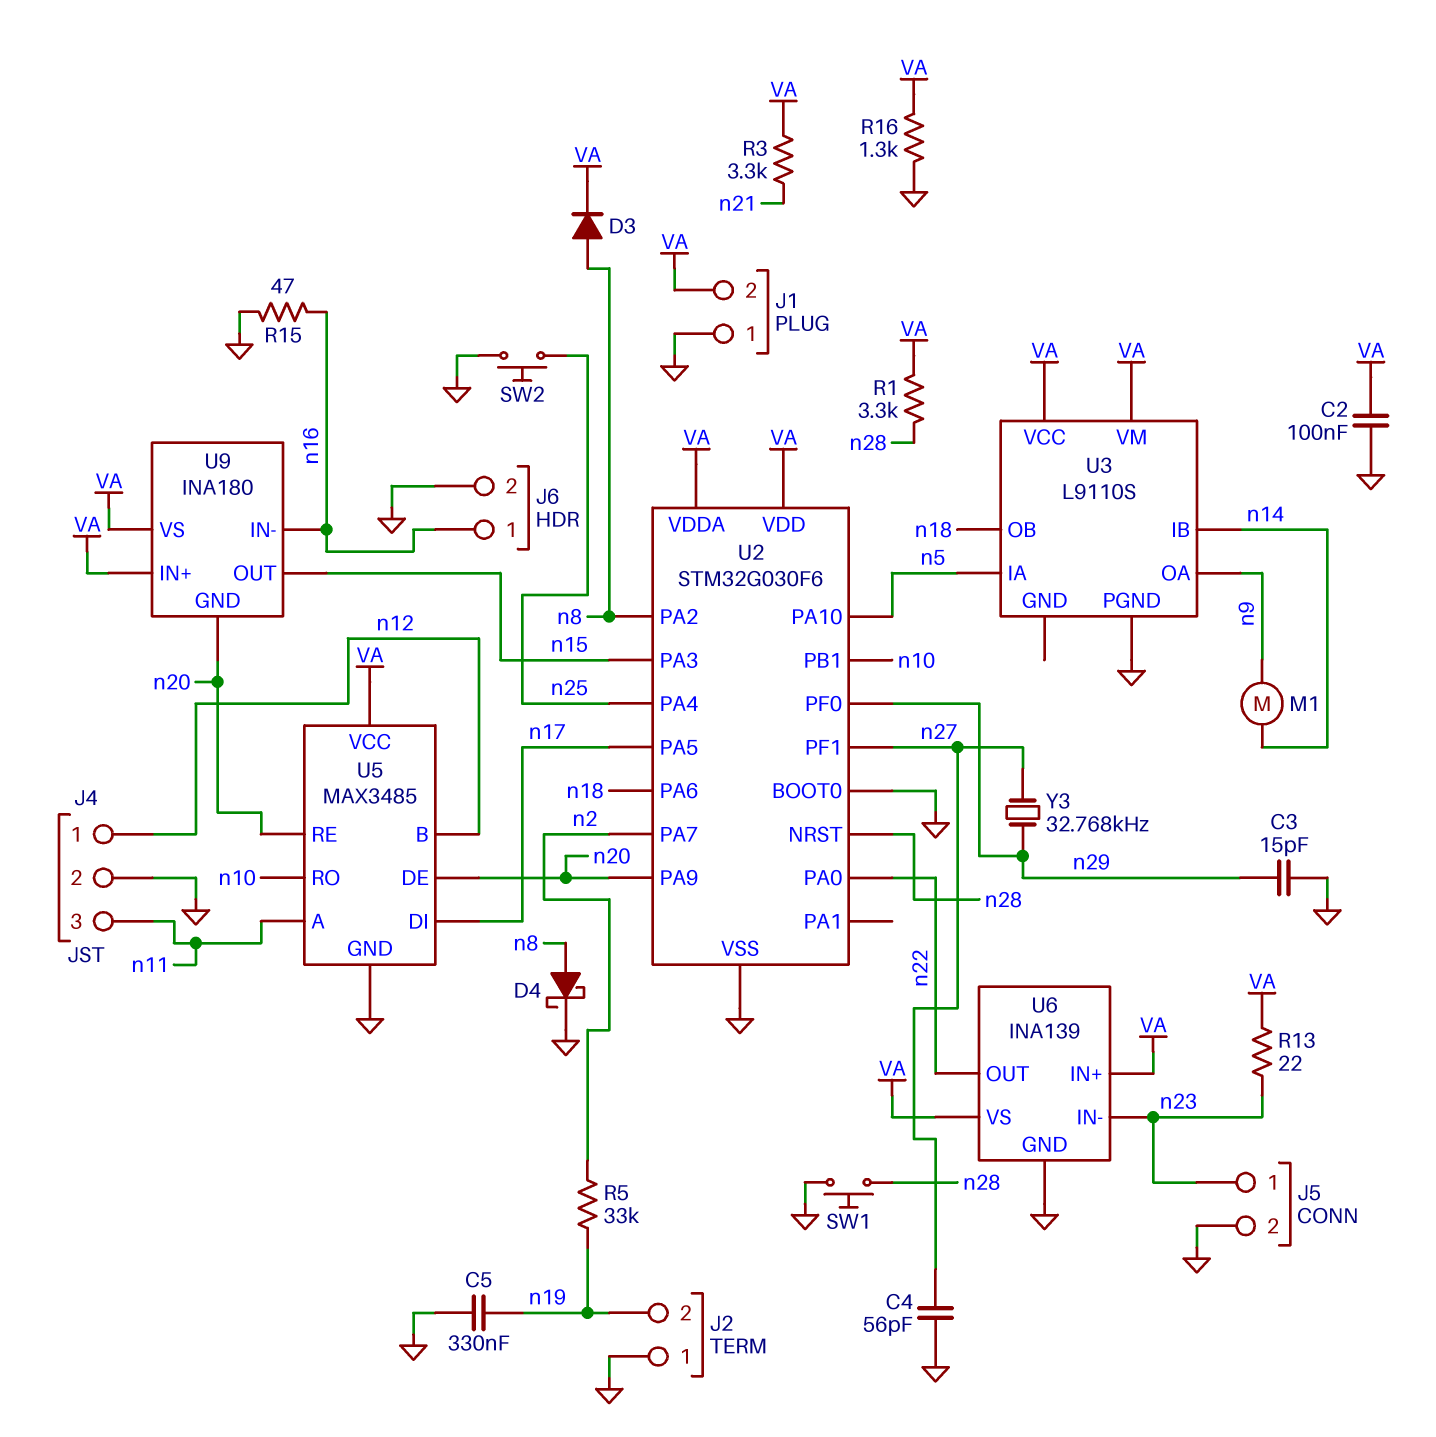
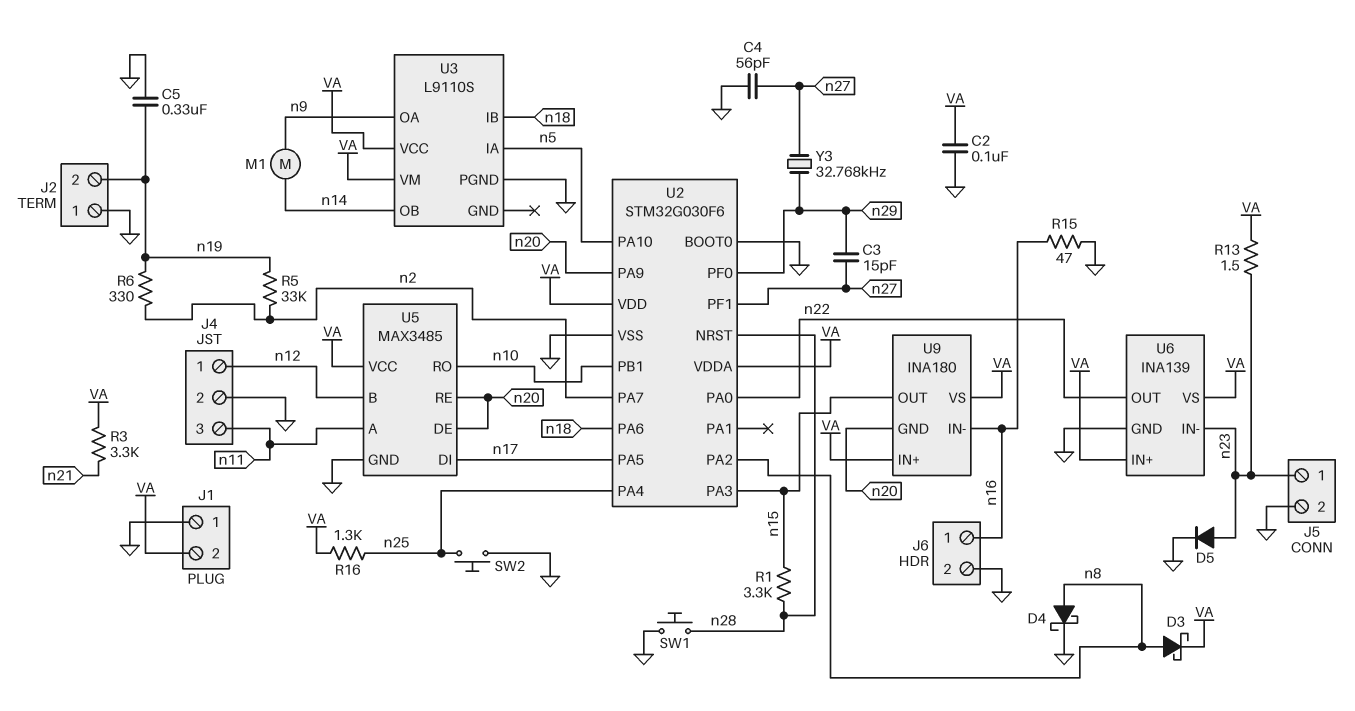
C3: 15pF (GND, n29) -> 15pF (n27, n29)
D3: diode (A n8, K VA) -> schottky (A n8, K VA)
D5: none -> diode (A n23, K GND)
R1: 3.3k (VA, n28) -> 3.3k (n15, n28)
R6: none -> 330 (n2, n19)
R13: 22 (VA, n23) -> 1.5 (VA, n23)
R16: 1.3k (GND, VA) -> 1.3k (VA, n25)
U3 pin IB: n14 -> n18
U3 pin OB: n18 -> n14

